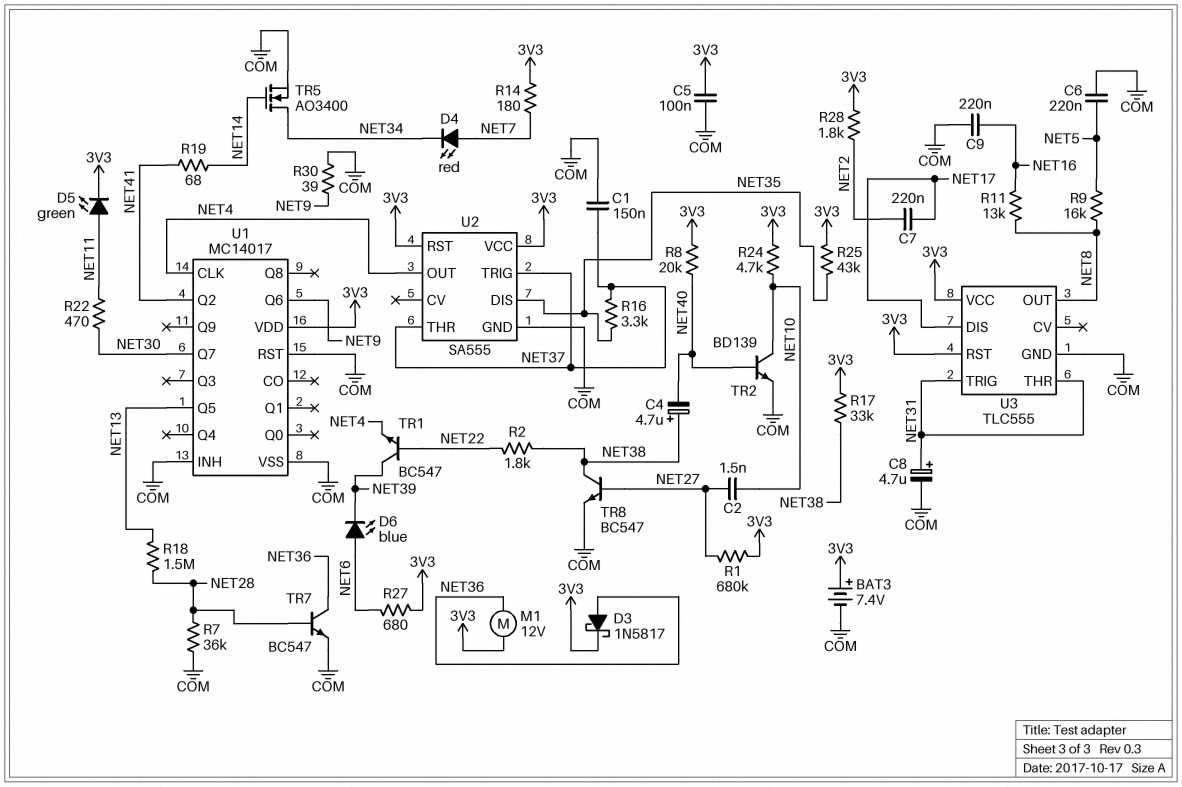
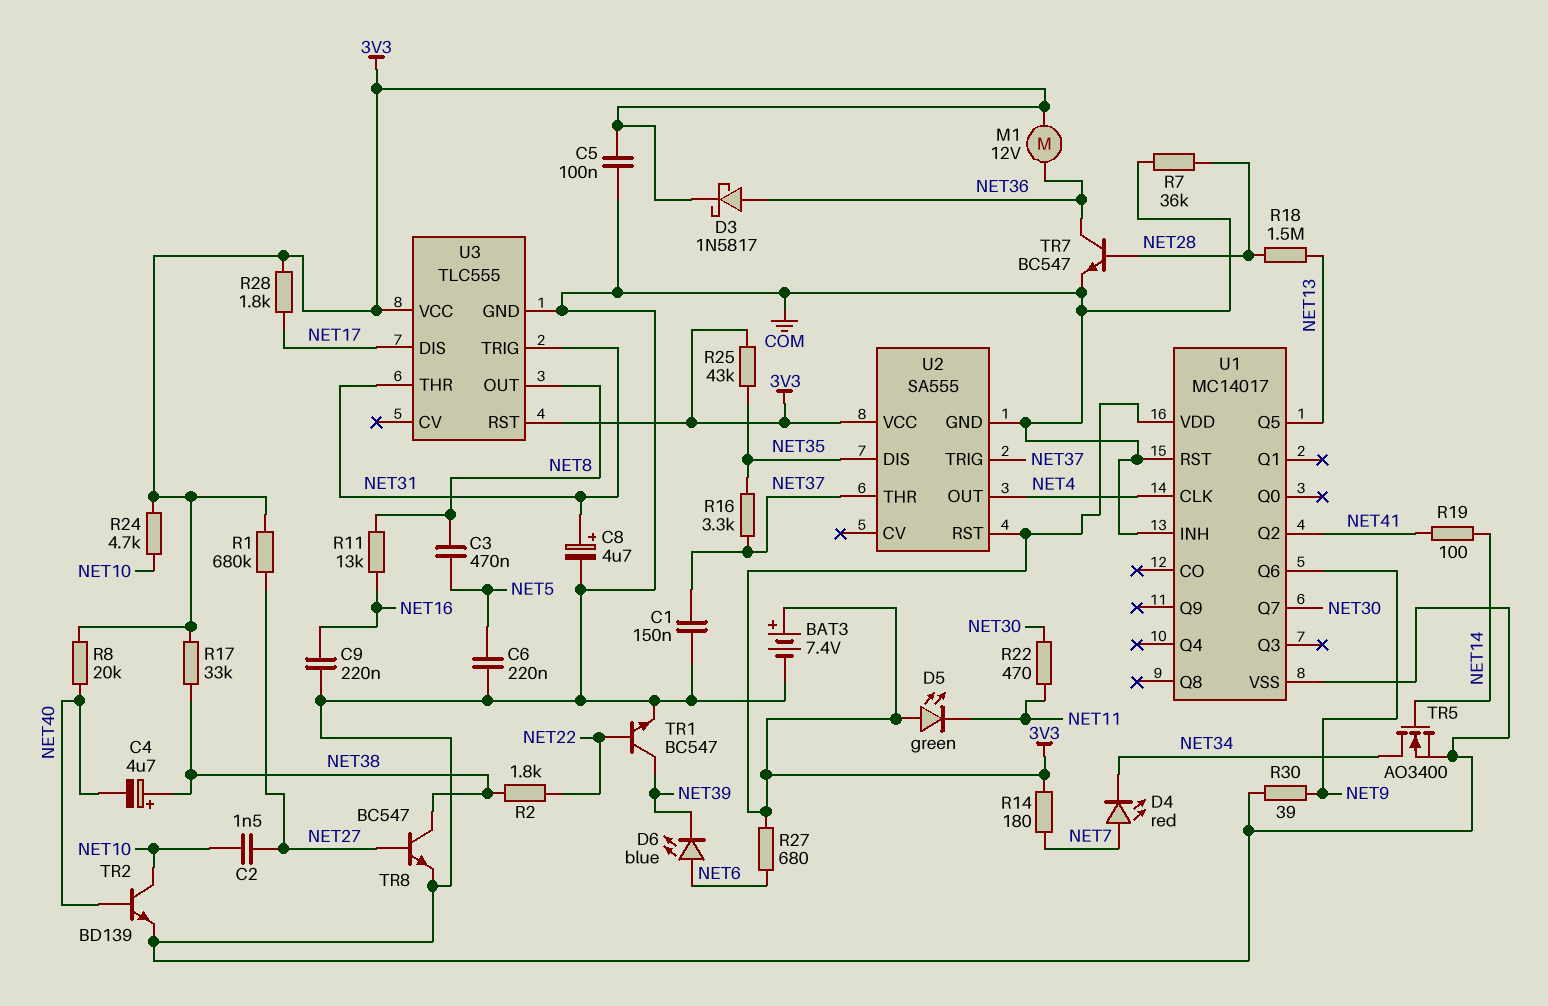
C3: none -> 470nF (NET5, NET8)
C7: 220nF (NET2, NET17) -> none
D5: LED green (A NET11, K 3V3) -> LED green (A 3V3, K NET11)
R9: 16k (NET5, NET8) -> none
R19: 68 (NET14, NET41) -> 100 (NET14, NET41)
R28: 1.8k (3V3, NET2) -> 1.8k (3V3, NET17)
TR1: NPN BC547 (B NET22, C NET39, E NET4) -> NPN BC547 (B NET22, C NET39, E COM)

